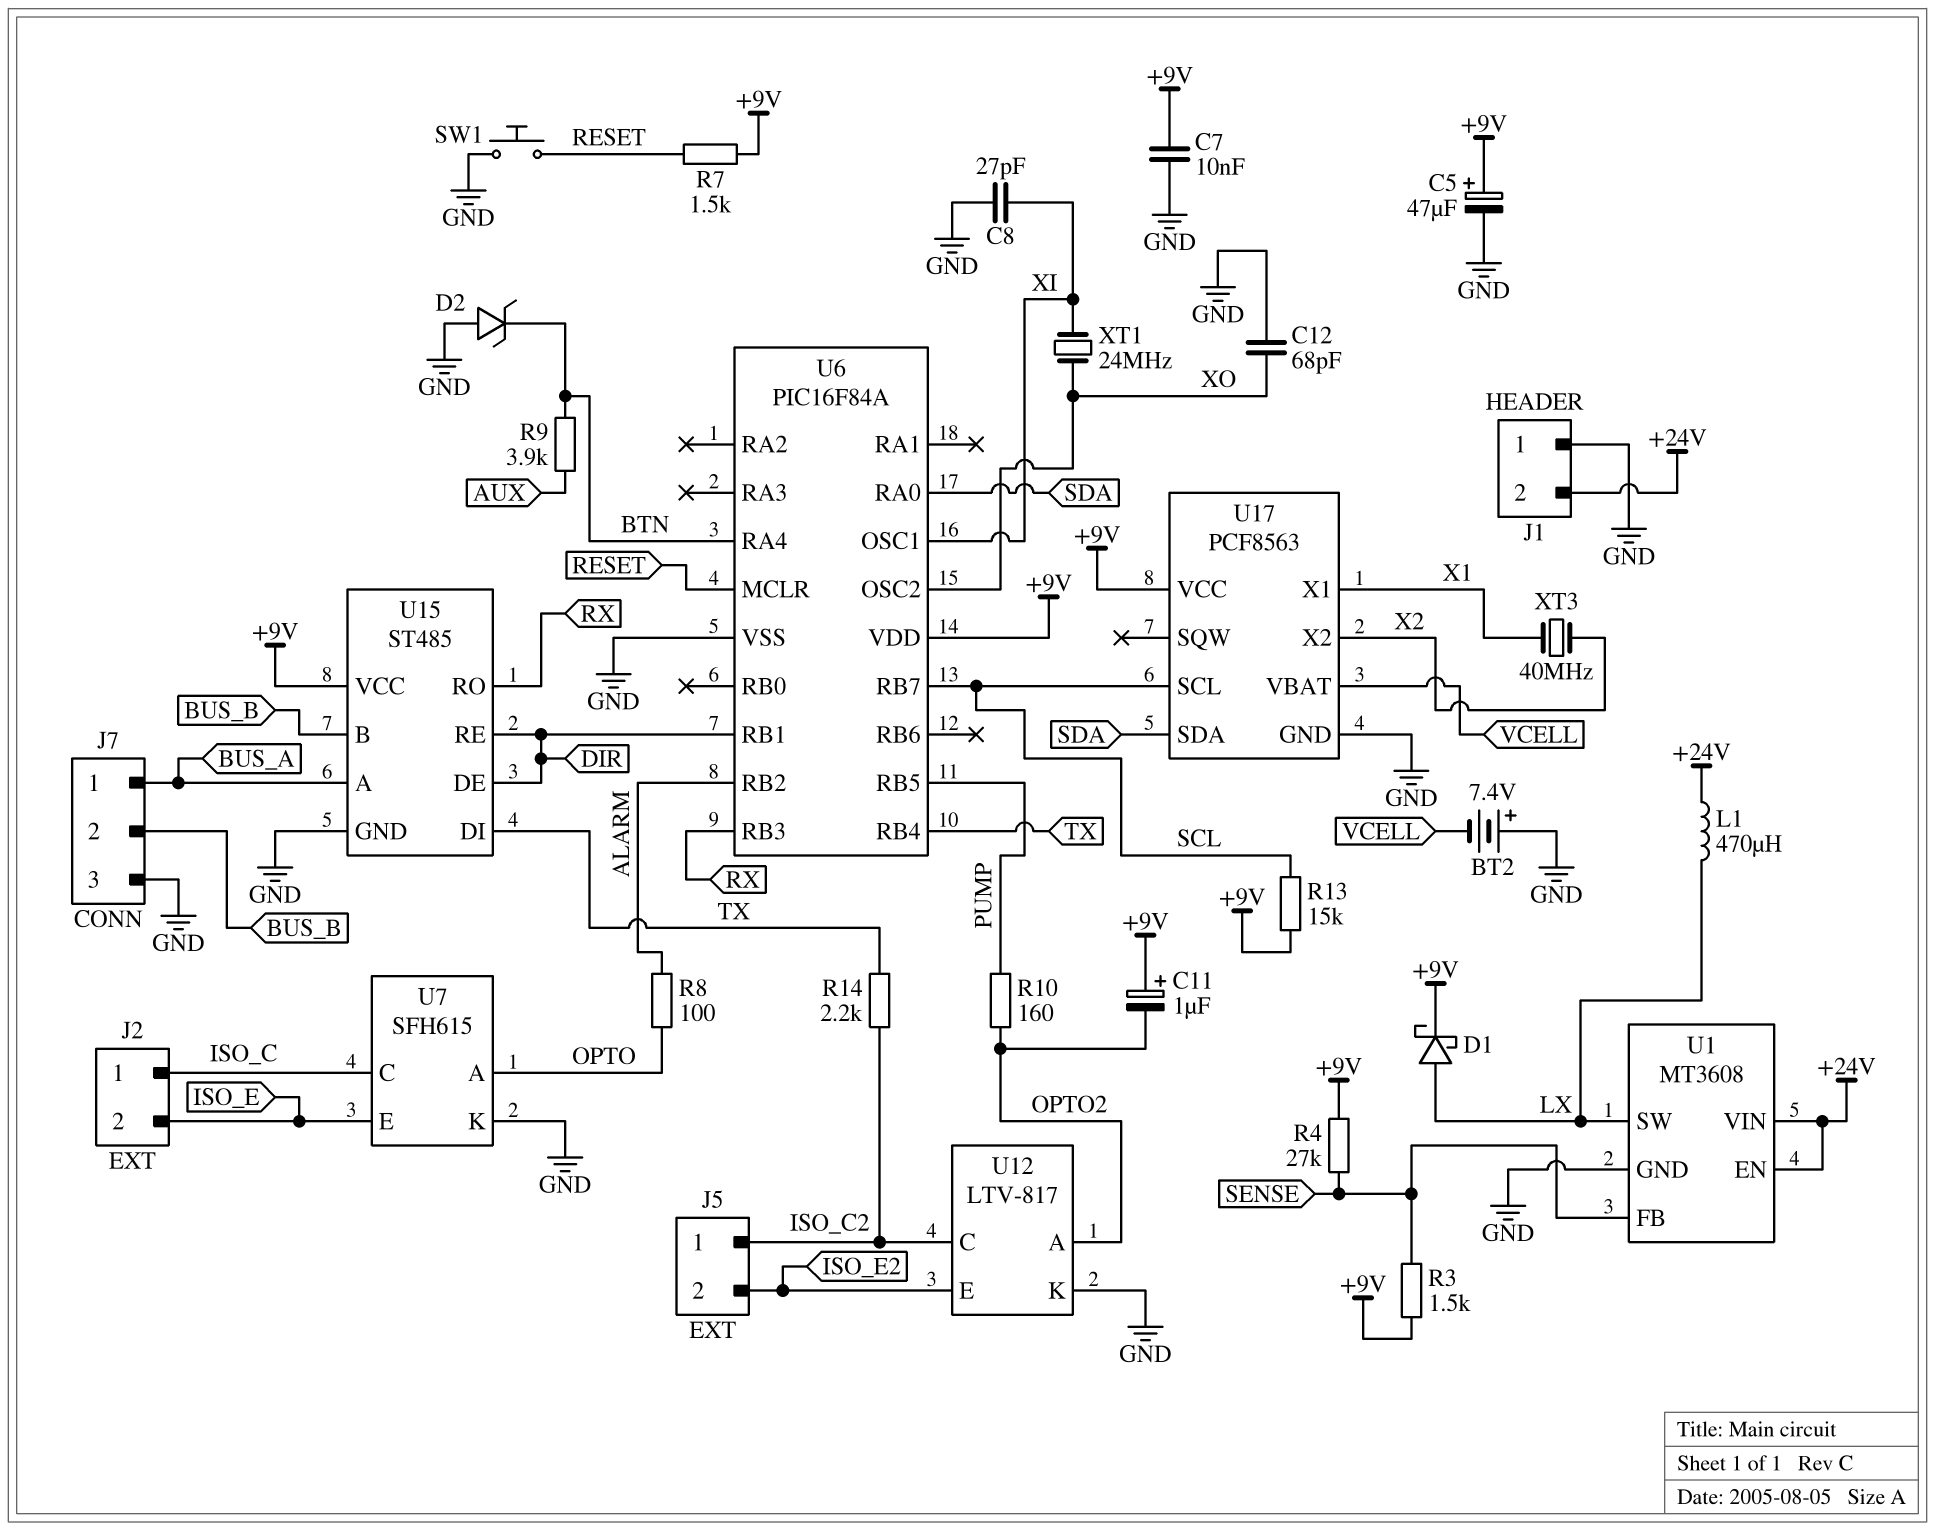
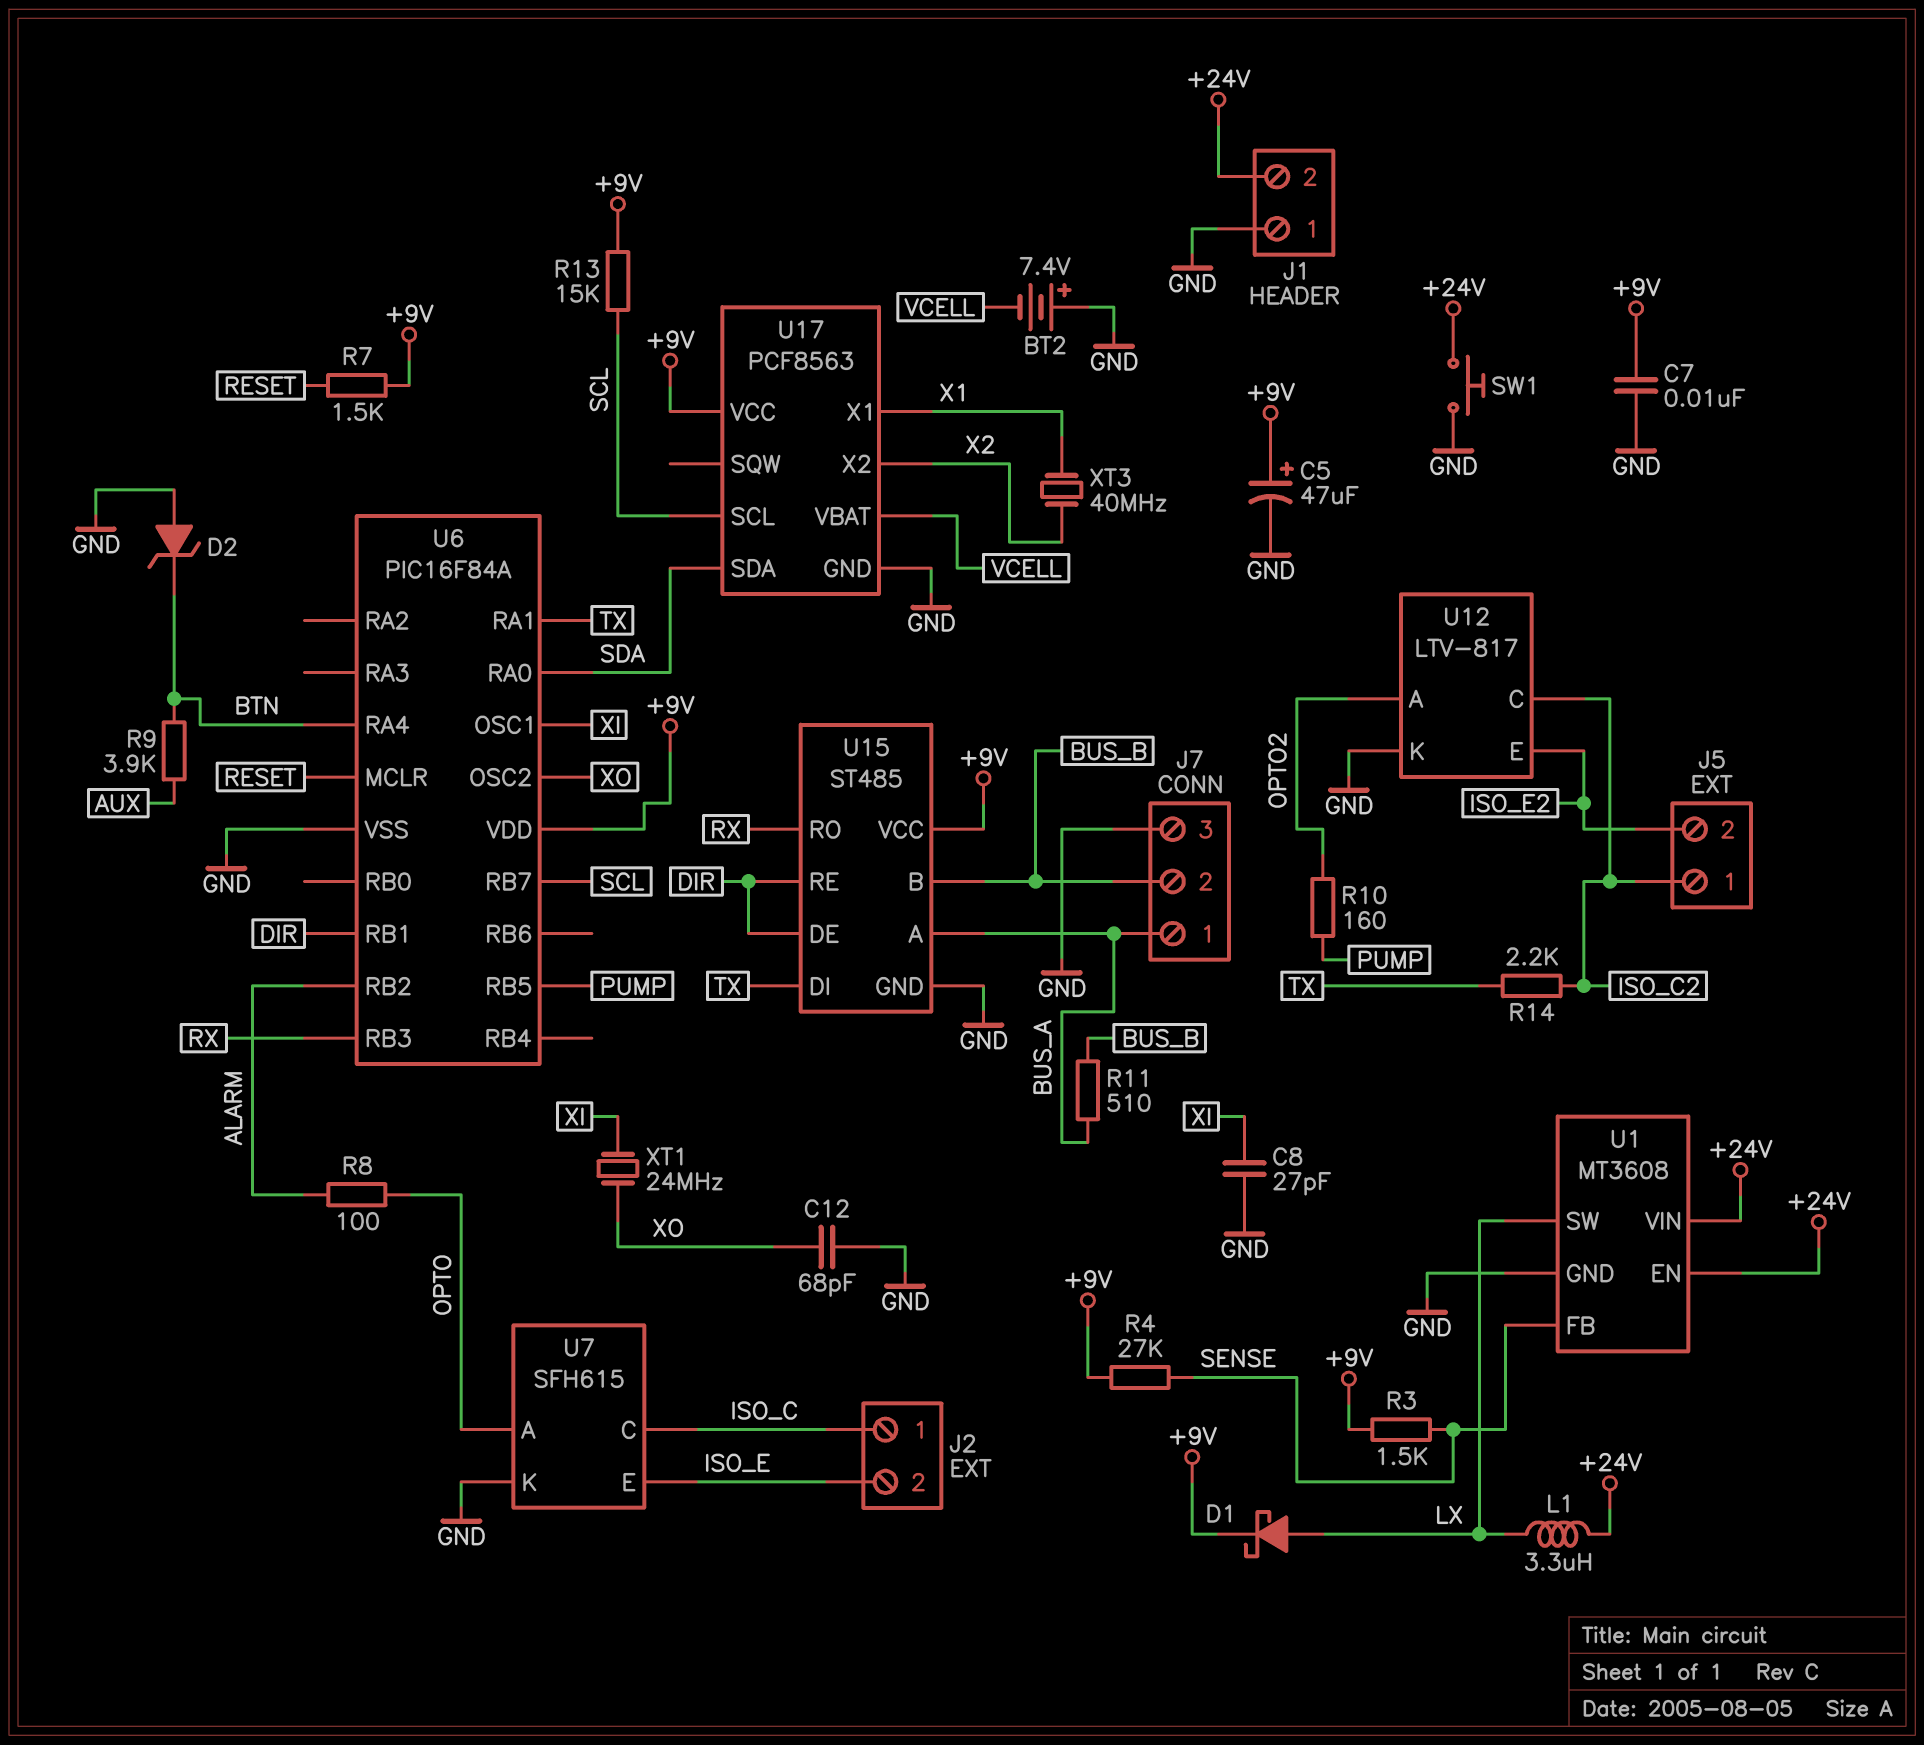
C11: 1uF (plus +9V, minus OPTO2) -> none
L1: 470uH (+24V, LX) -> 3.3uH (+24V, LX)
R11: none -> 510 (BUS_A, BUS_B)
SW1: button (GND, RESET) -> button (+24V, GND)
U6 pin RA1: none -> TX
U6 pin RB4: TX -> none

